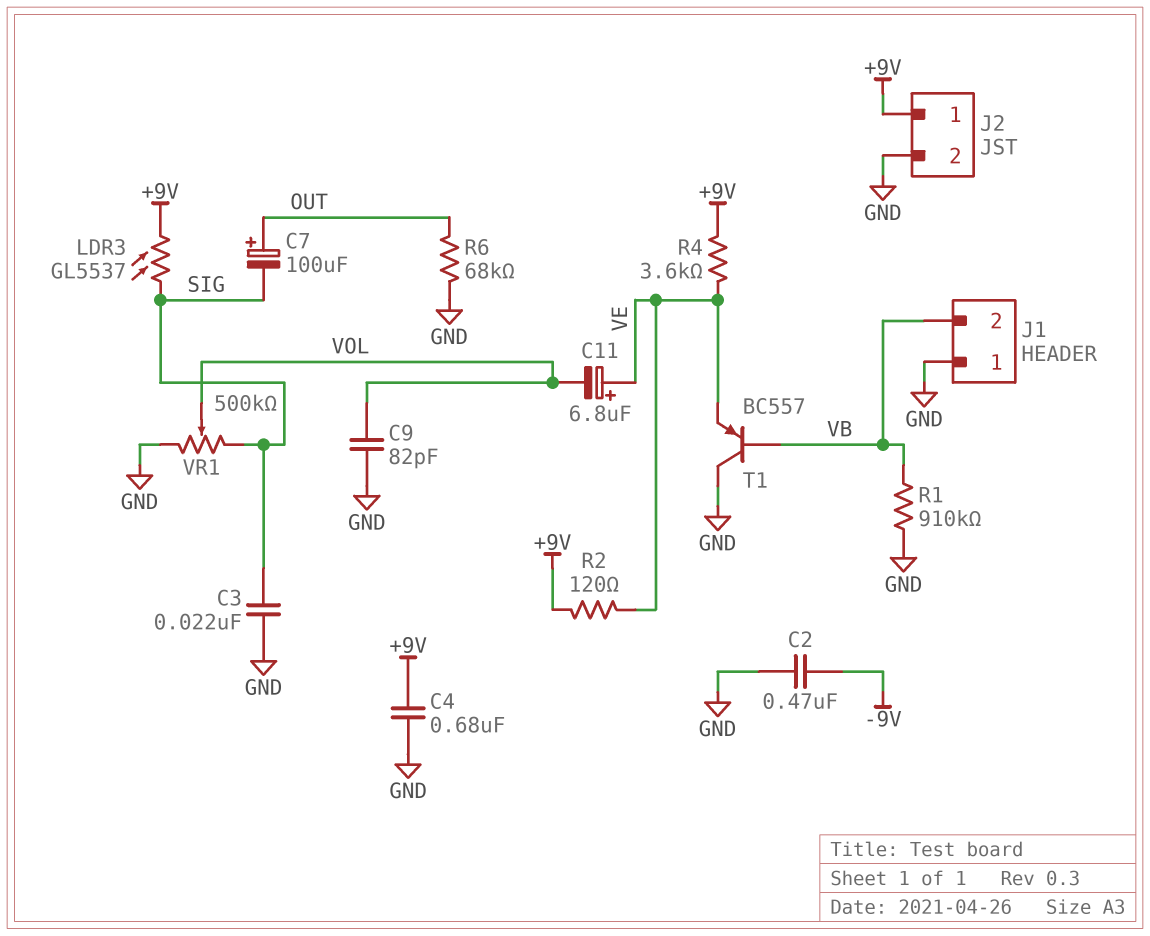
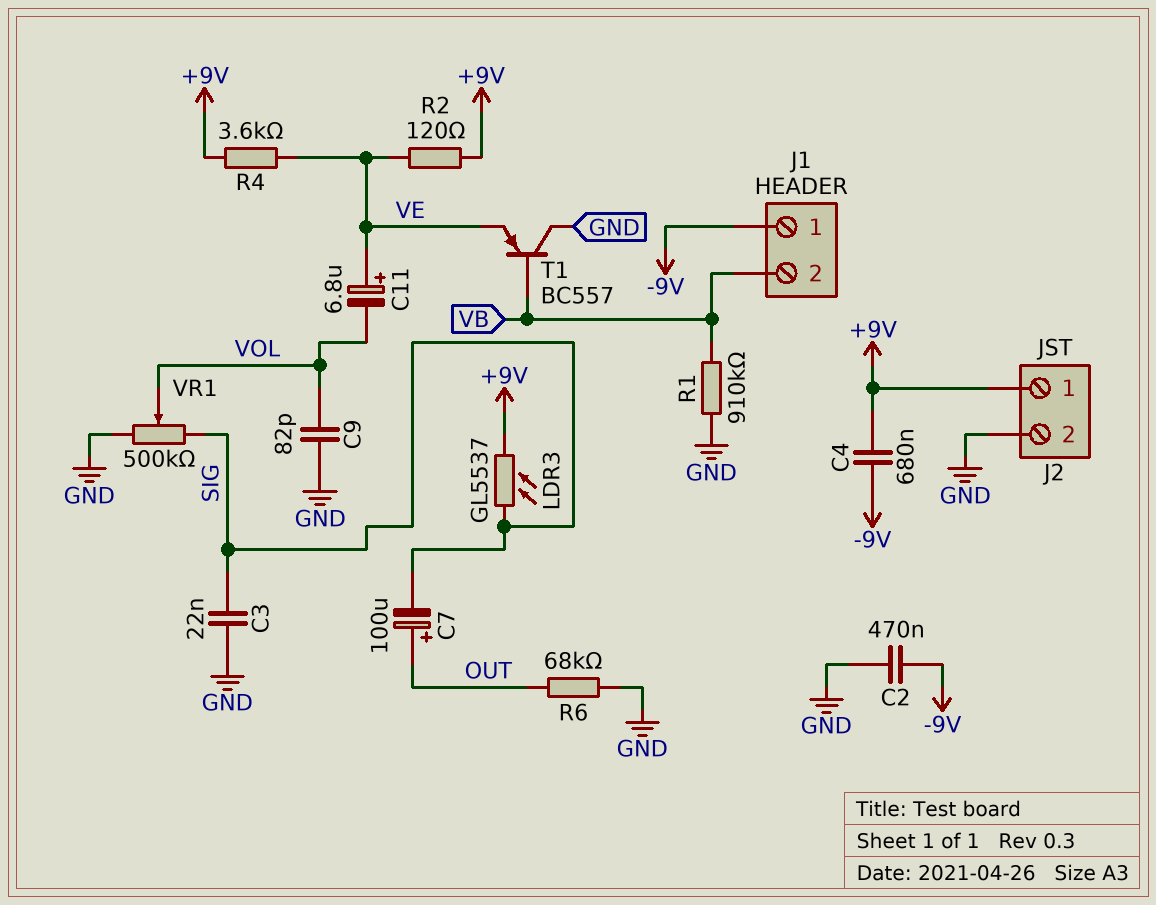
C4: 680nF (+9V, GND) -> 680nF (+9V, -9V)
J1 pin 1: GND -> -9V

